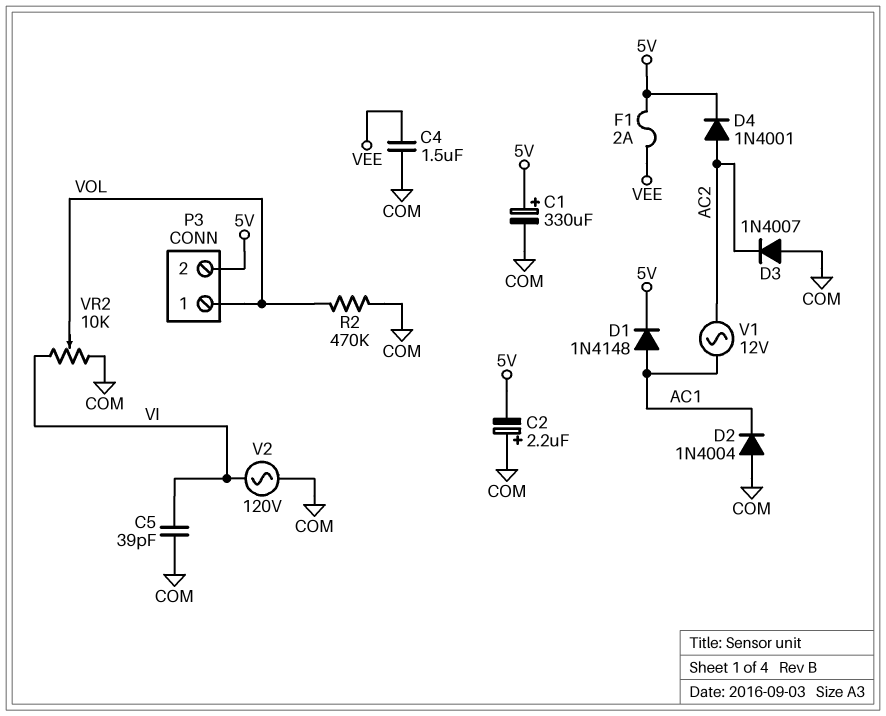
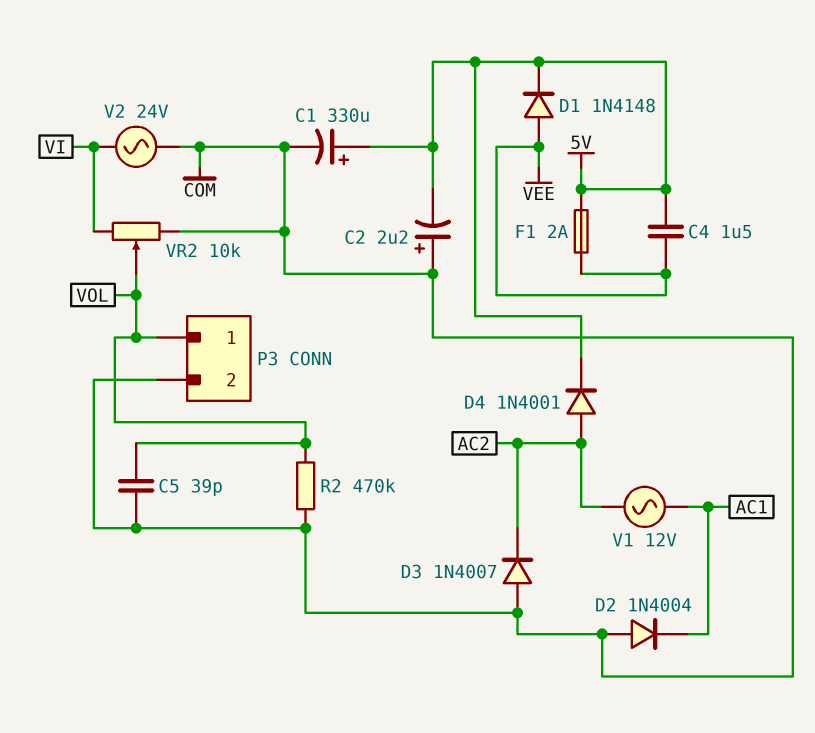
C4: 1.5uF (COM, VEE) -> 1.5uF (5V, VEE)
C5: 39pF (COM, VI) -> 39pF (COM, VOL)
D1: diode 1N4148 (A AC1, K 5V) -> diode 1N4148 (A VEE, K 5V)
P3 pin 2: 5V -> COM
V2: AC 120V (COM, VI) -> AC 24V (COM, VI)

